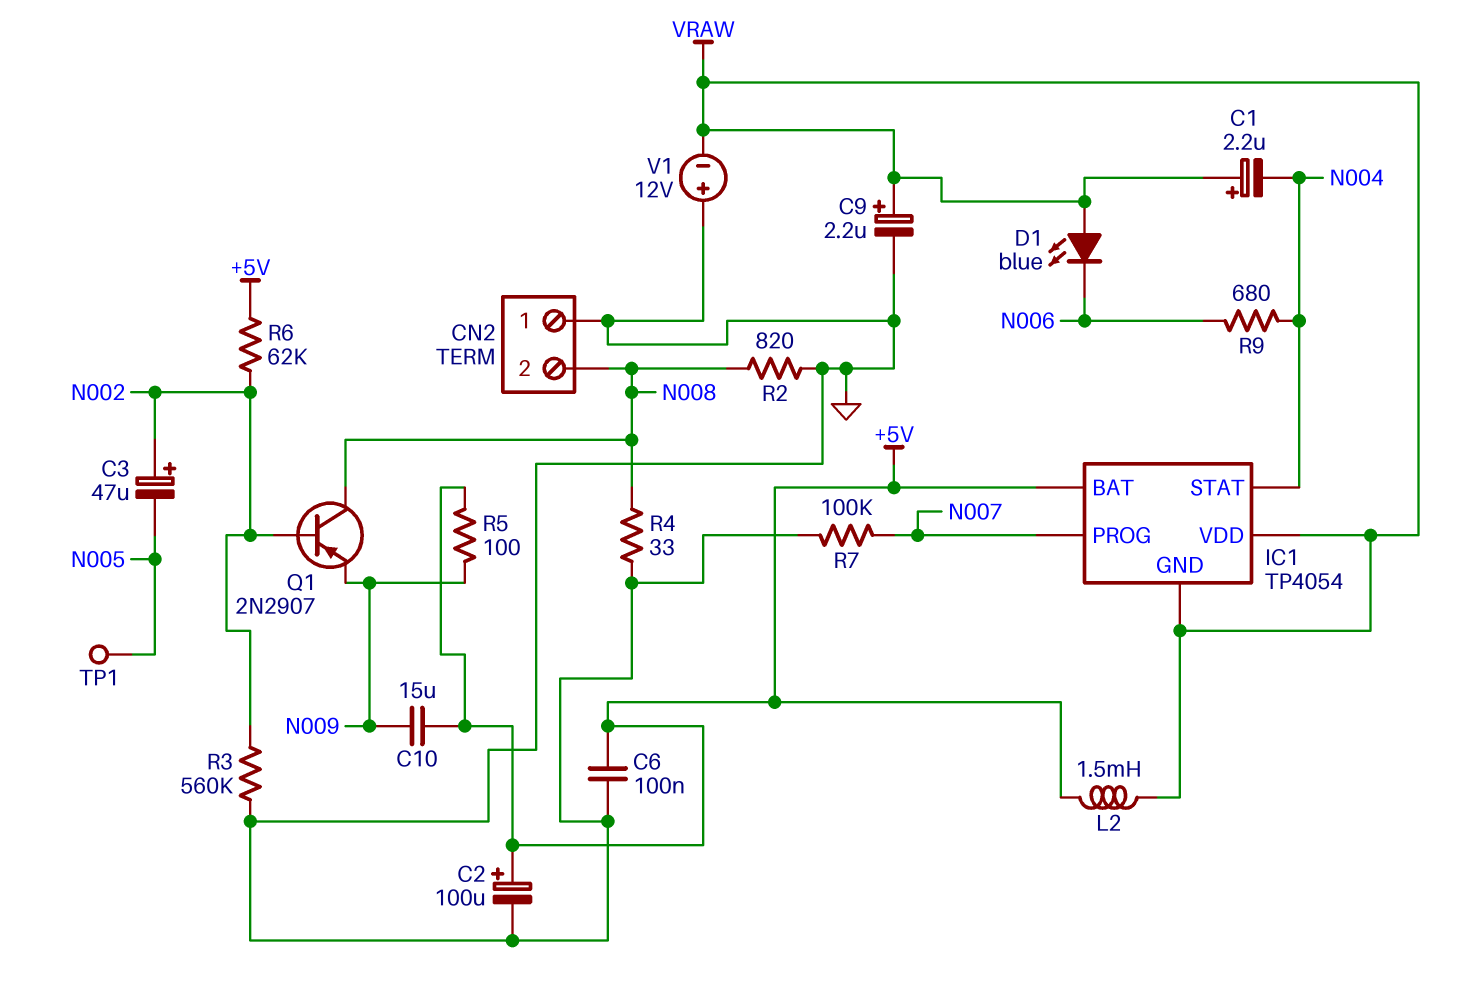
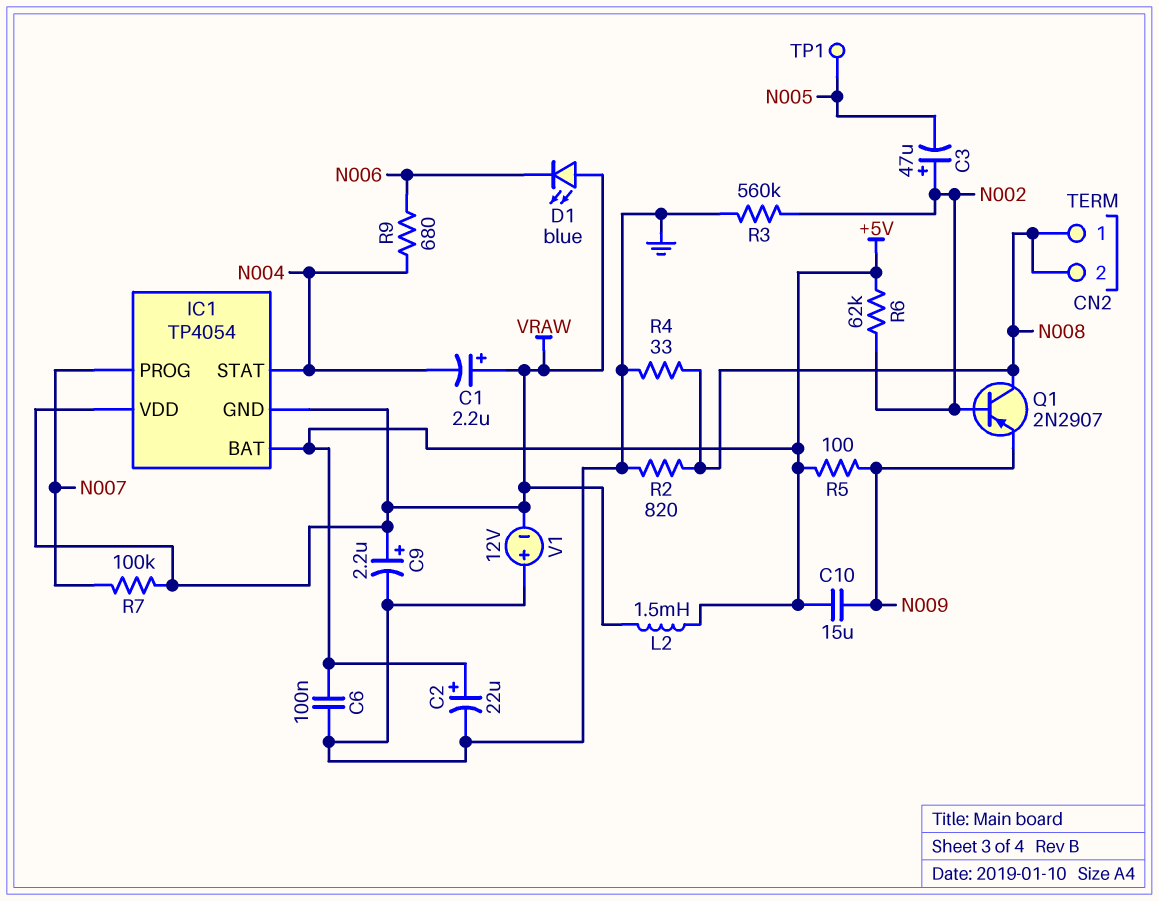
C2: 100uF (plus +5V, minus GND) -> 22uF (plus +5V, minus GND)
CN2 pin 1: GND -> N008
R7: 100k (GND, N007) -> 100k (N007, VRAW)

